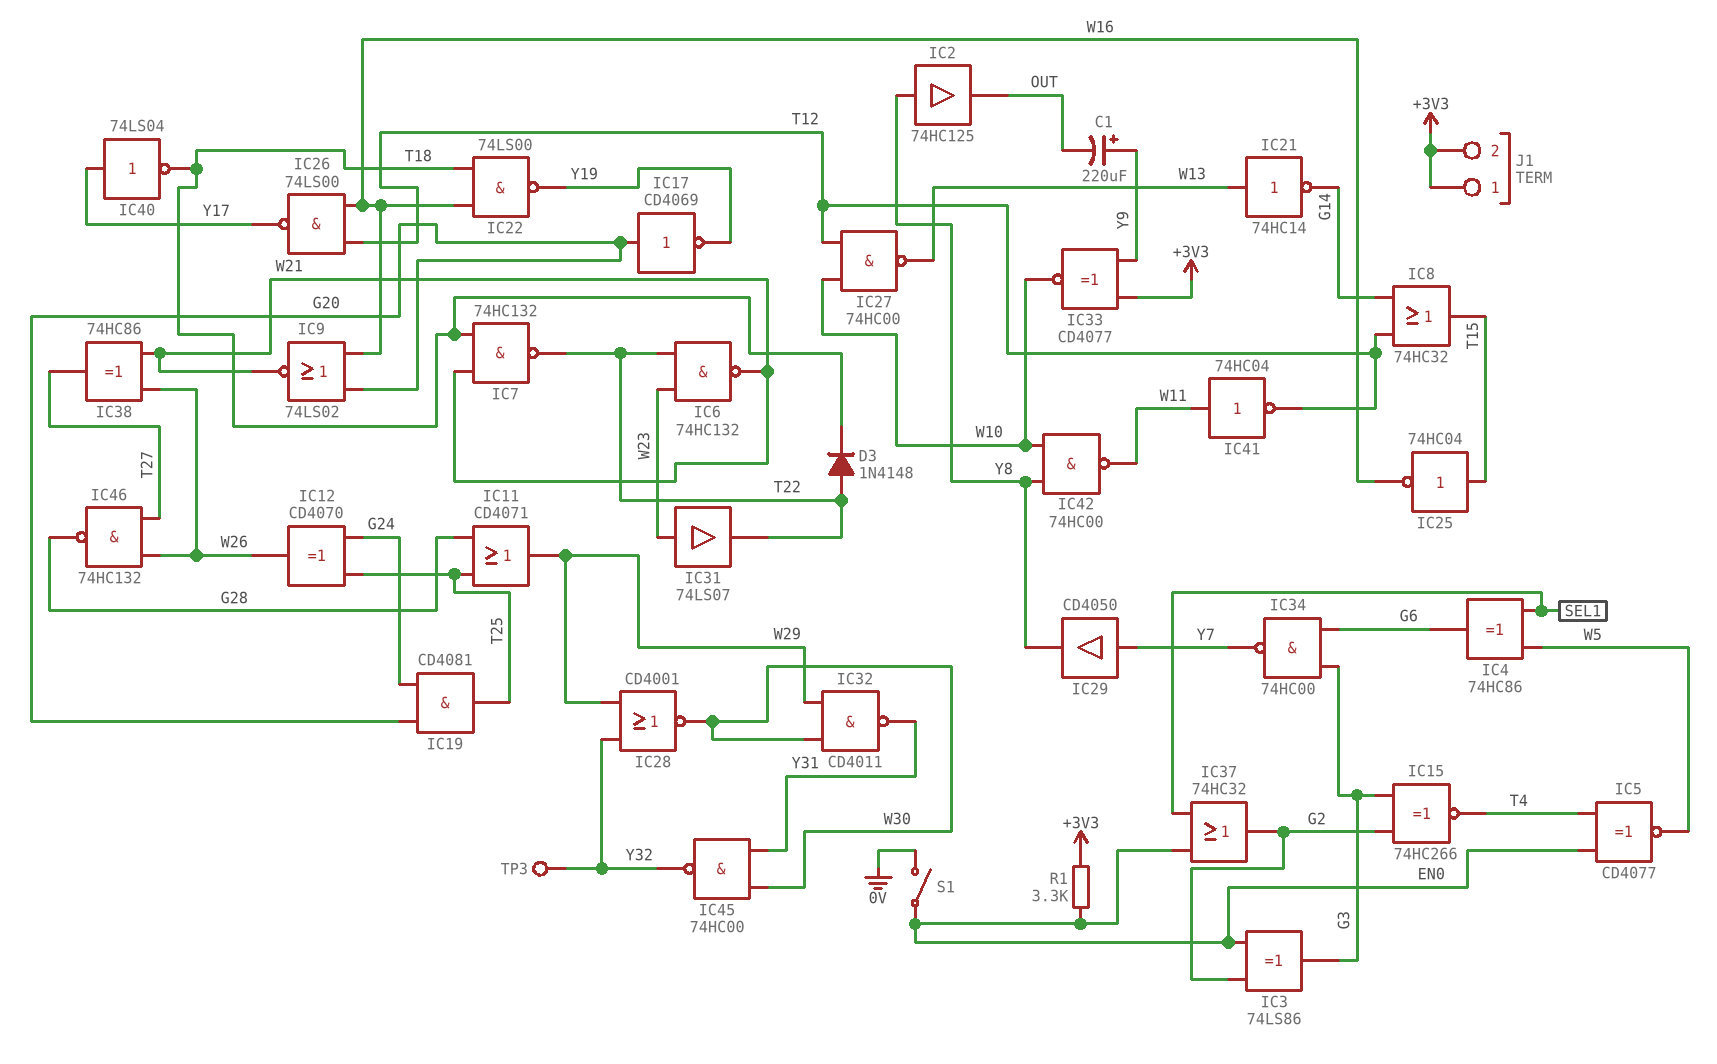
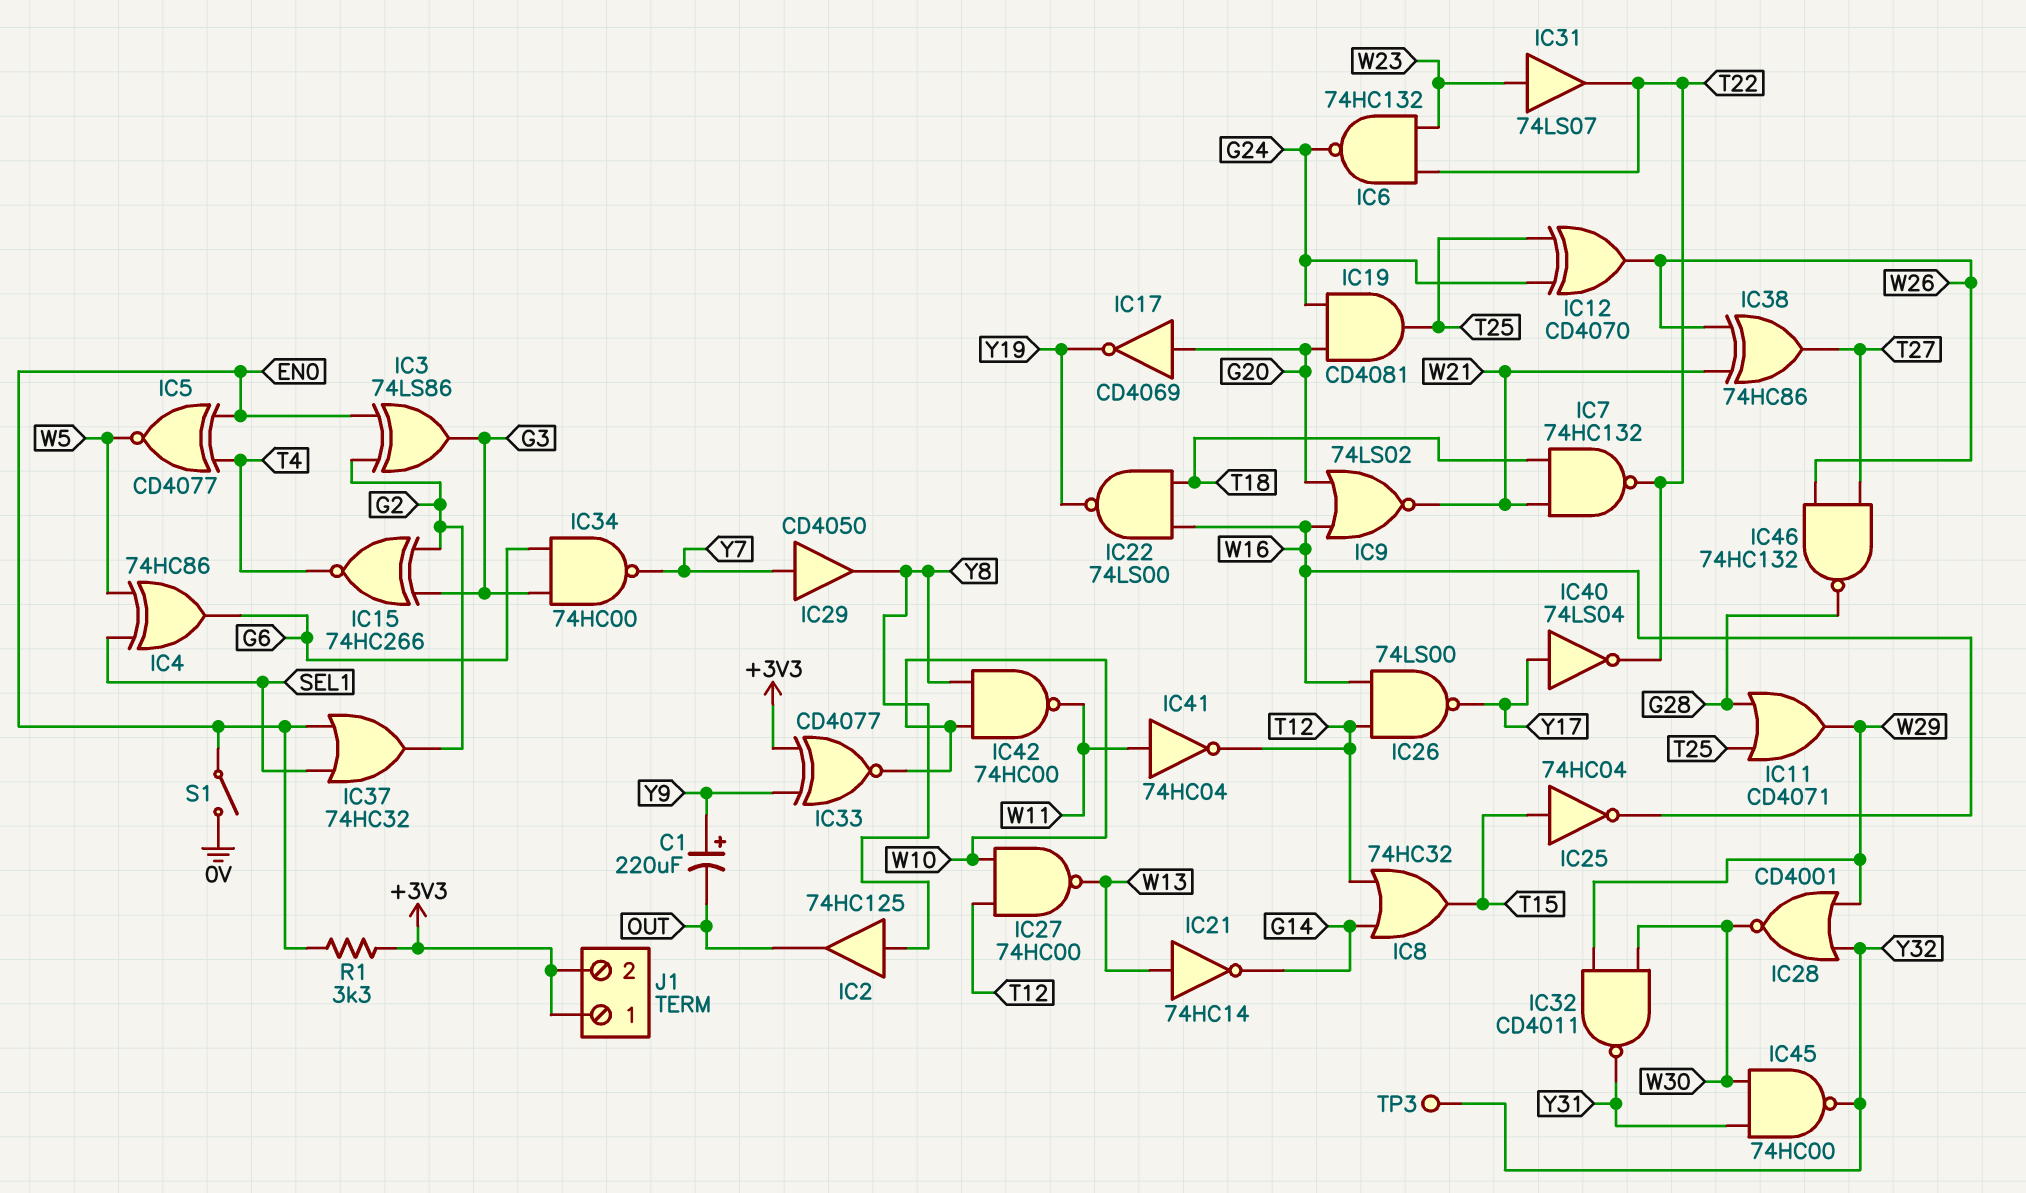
D3: diode 1N4148 (A T22, K T18) -> none
IC6: NAND 74HC132 (in T22, in W23, out W21) -> NAND 74HC132 (in T22, in W23, out G24)
IC40: NOT 74LS04 (in Y17, out T18) -> NOT 74LS04 (in Y17, out T22)

